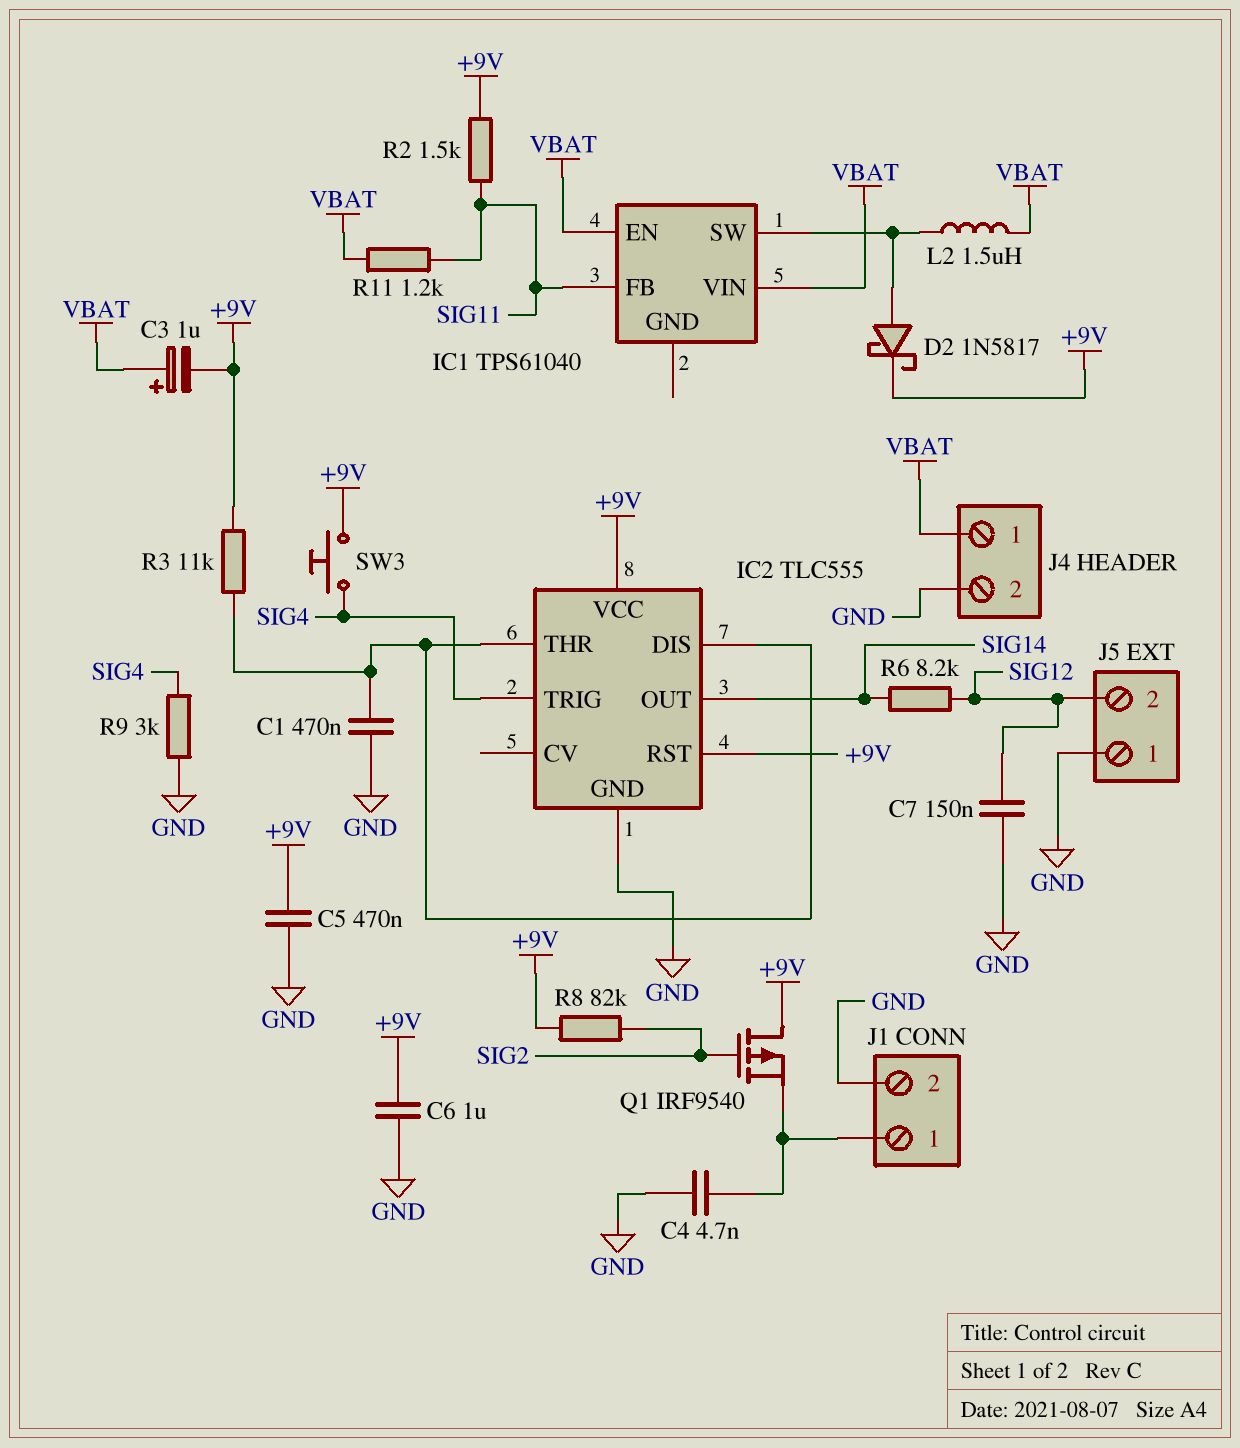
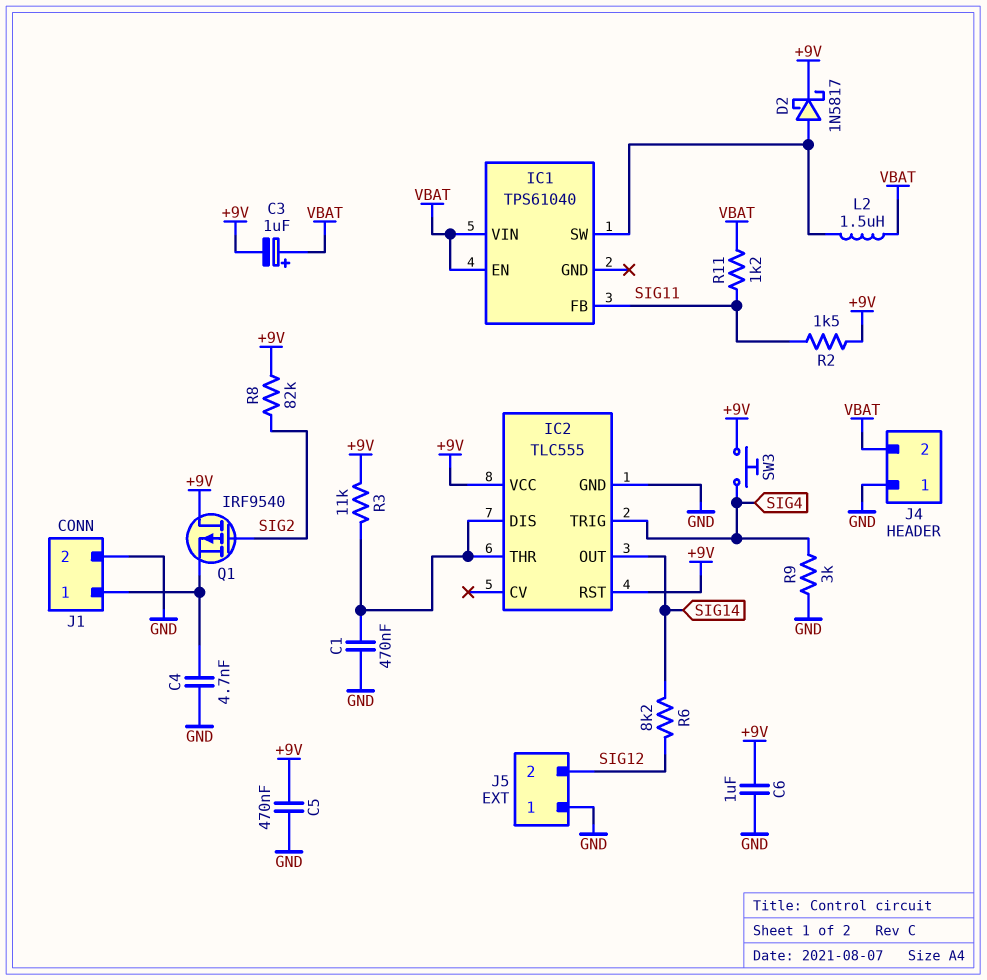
C7: 150nF (GND, SIG12) -> none
J4 pin 1: VBAT -> GND
J4 pin 2: GND -> VBAT

